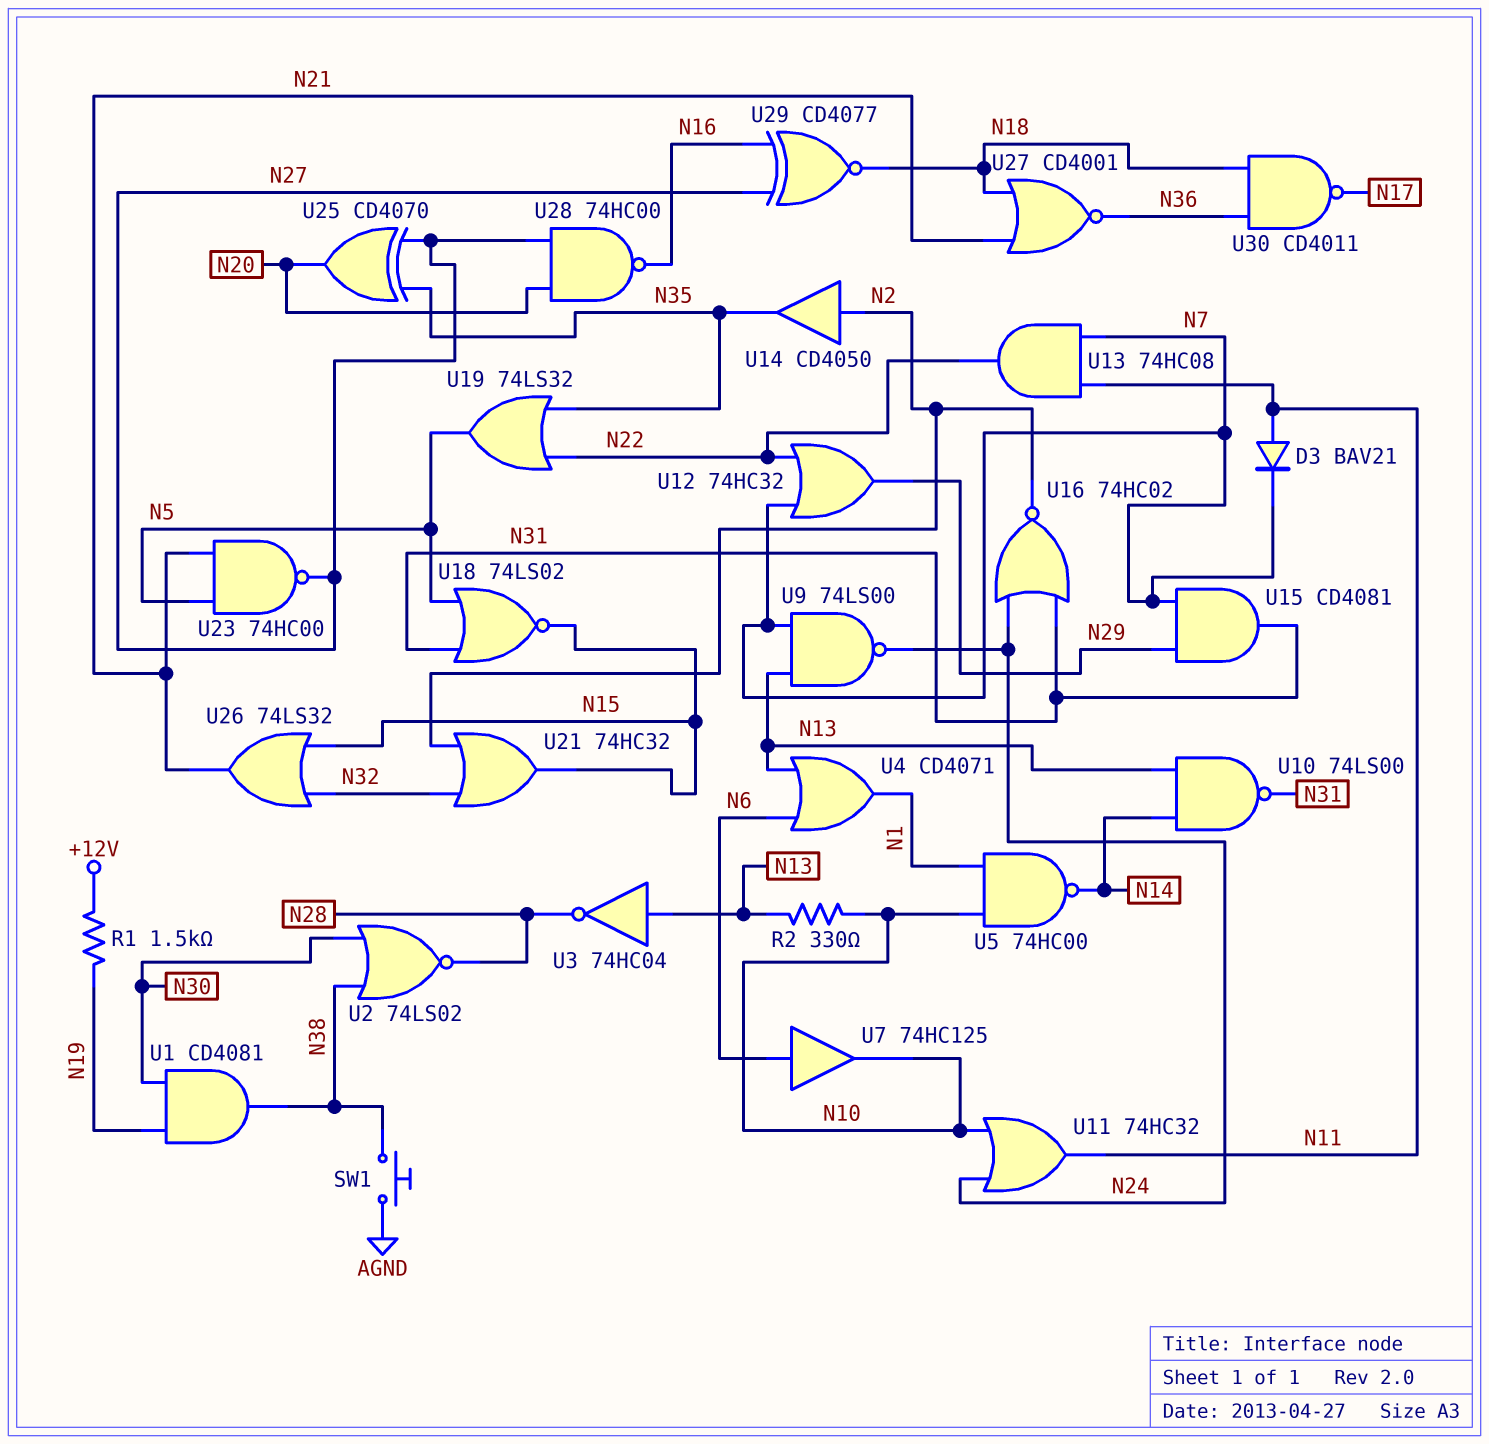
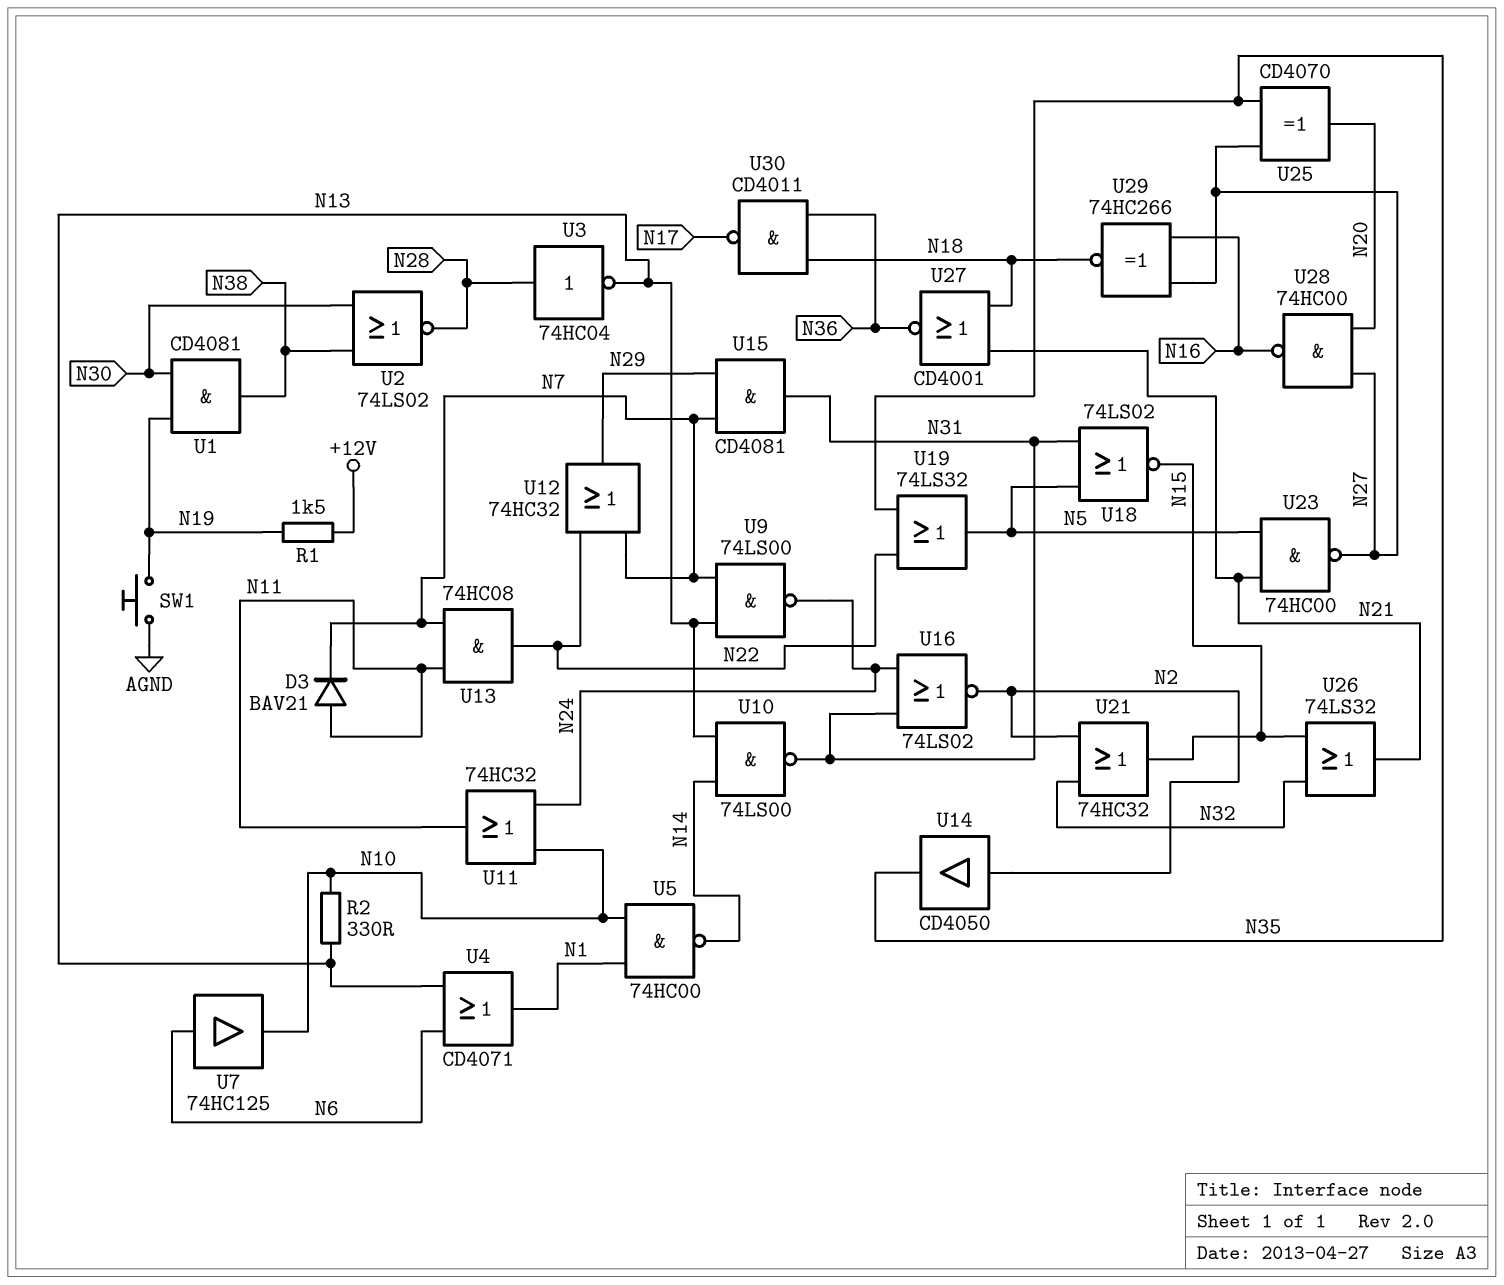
SW1: button (AGND, N38) -> button (AGND, N19)
U3: NOT 74HC04 (in N13, out N28) -> NOT 74HC04 (in N28, out N13)
U16: NOR 74HC02 (in N24, in N31, out N2) -> NOR 74LS02 (in N24, in N31, out N2)
U29: XNOR CD4077 (in N16, in N27, out N18) -> XNOR 74HC266 (in N16, in N27, out N18)

